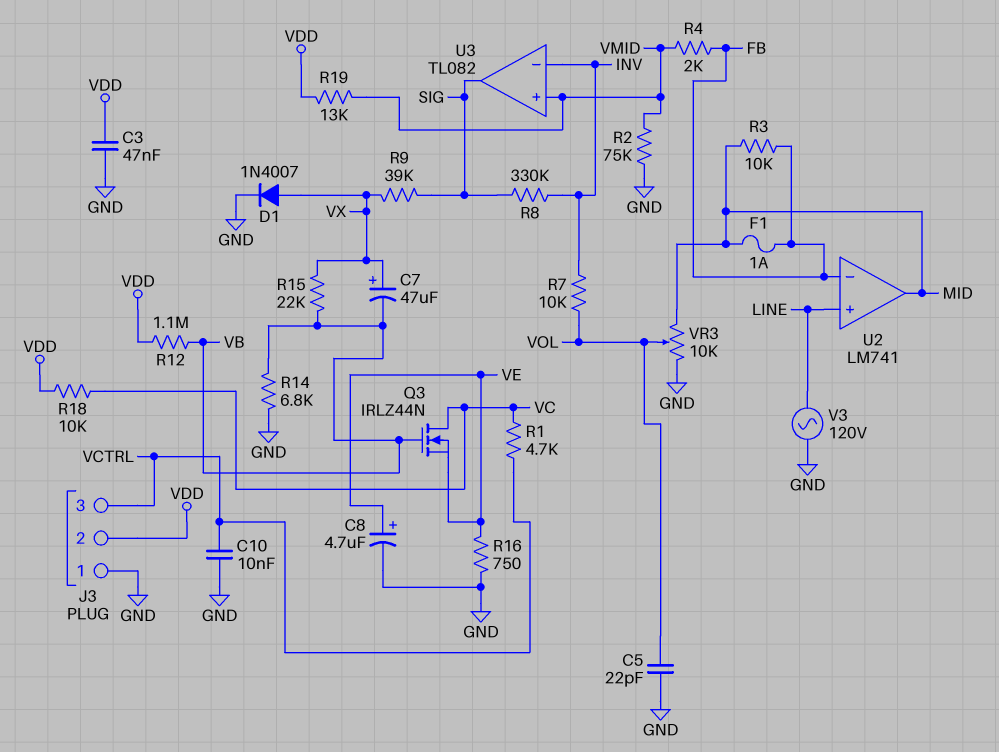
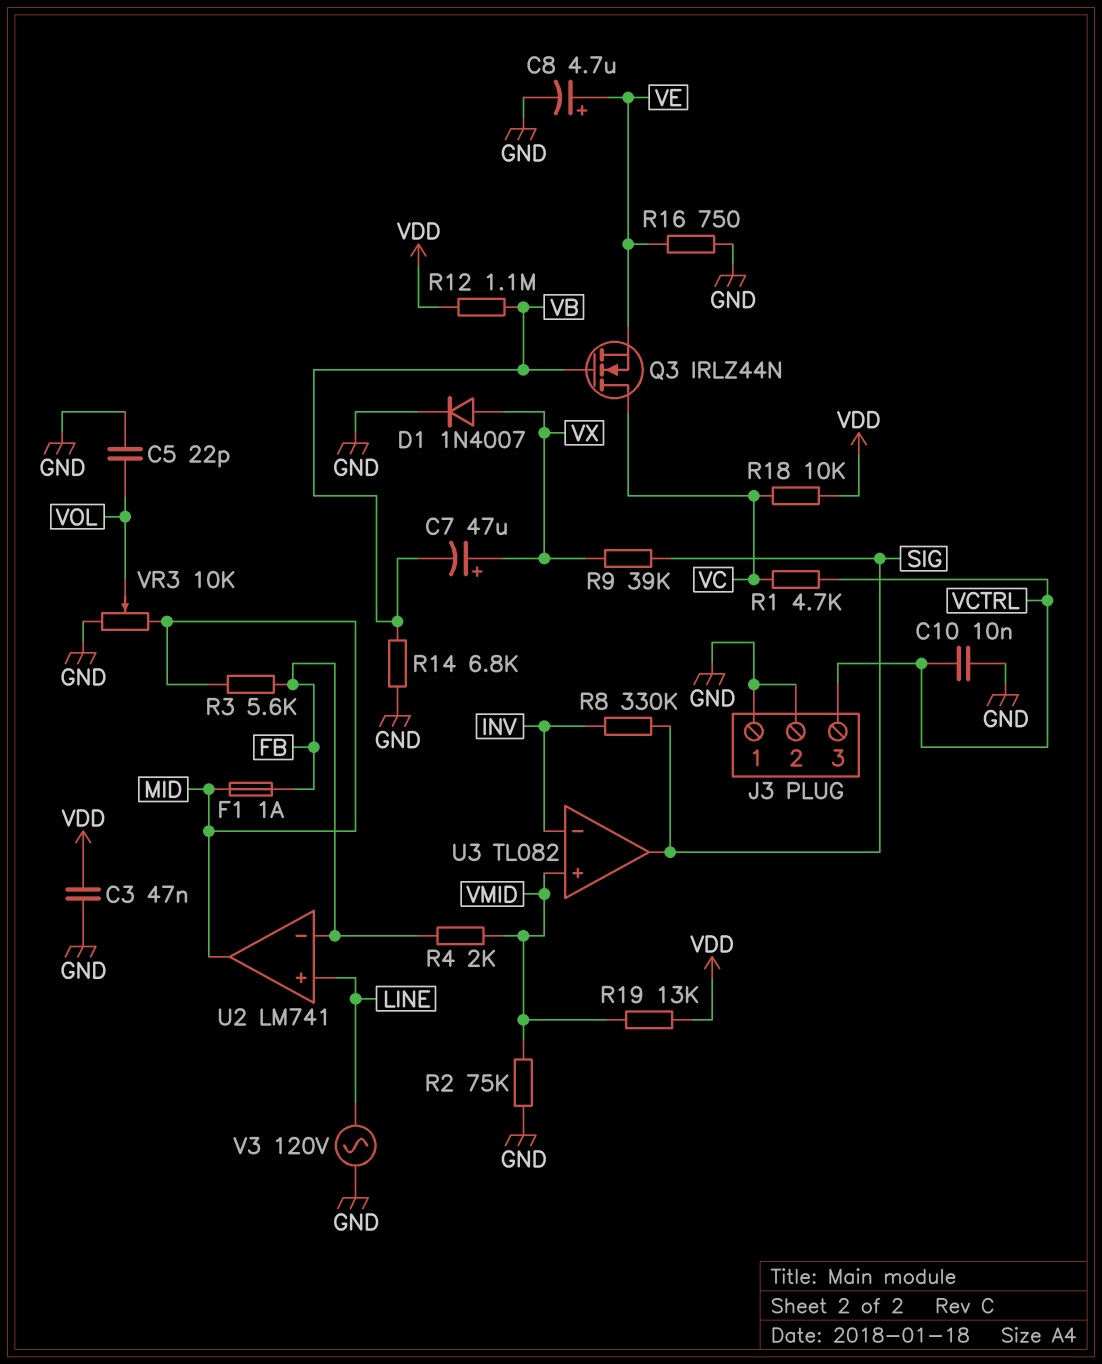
J3 pin 2: VDD -> GND
R3: 10k (FB, MID) -> 5.6k (FB, MID)
R7: 10k (INV, VOL) -> none
R15: 22k (VB, VX) -> none

